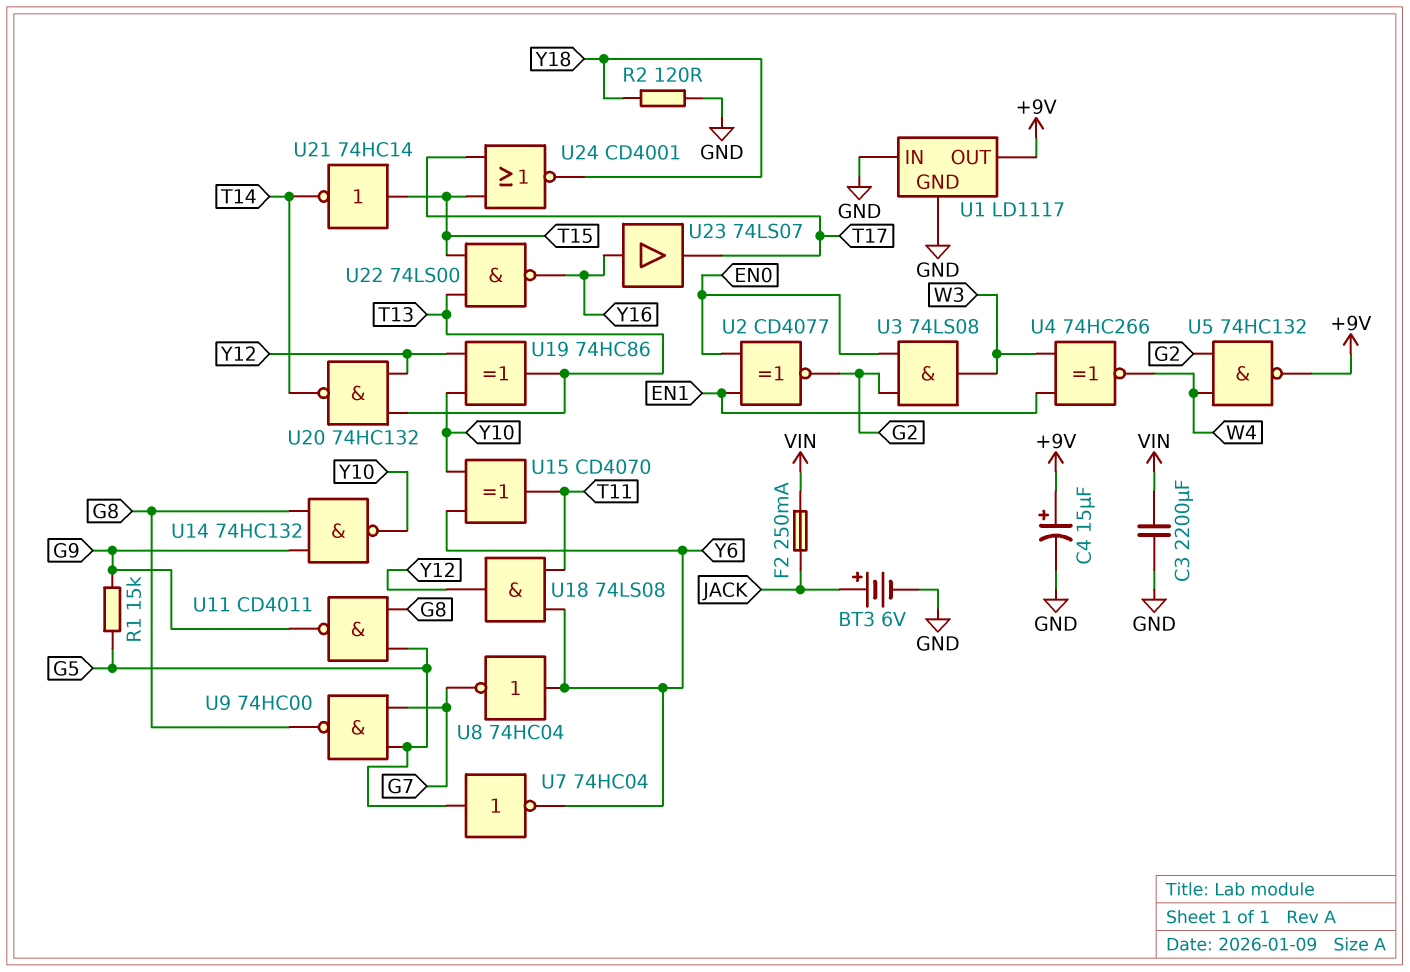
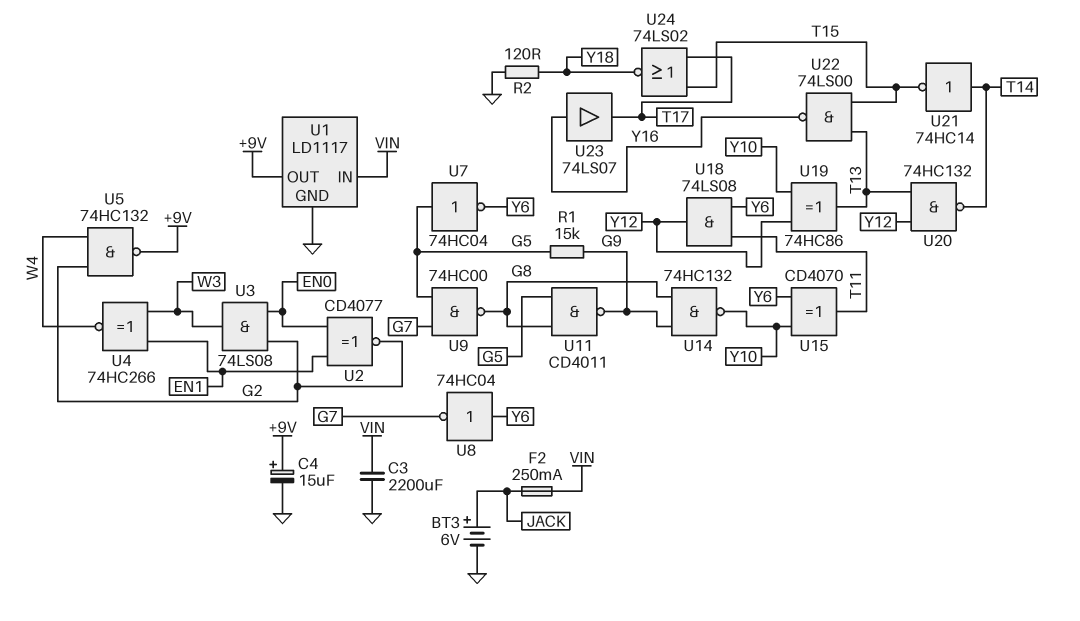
U1 pin IN: GND -> VIN
U21: NOT 74HC14 (in T15, out T14) -> NOT 74HC14 (in T14, out T15)
U24: NOR CD4001 (in T15, in T17, out Y18) -> NOR 74LS02 (in T15, in T17, out Y18)

